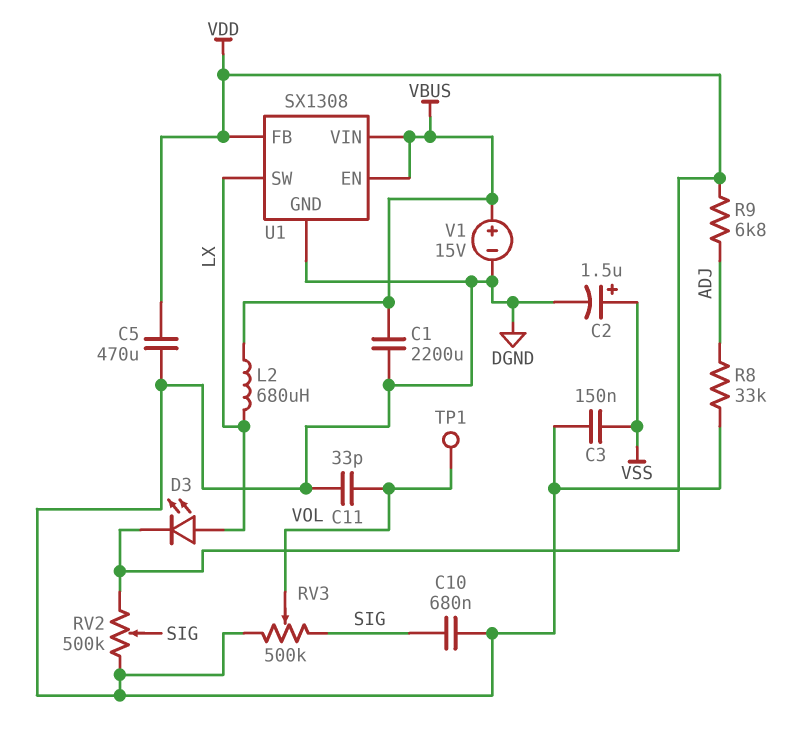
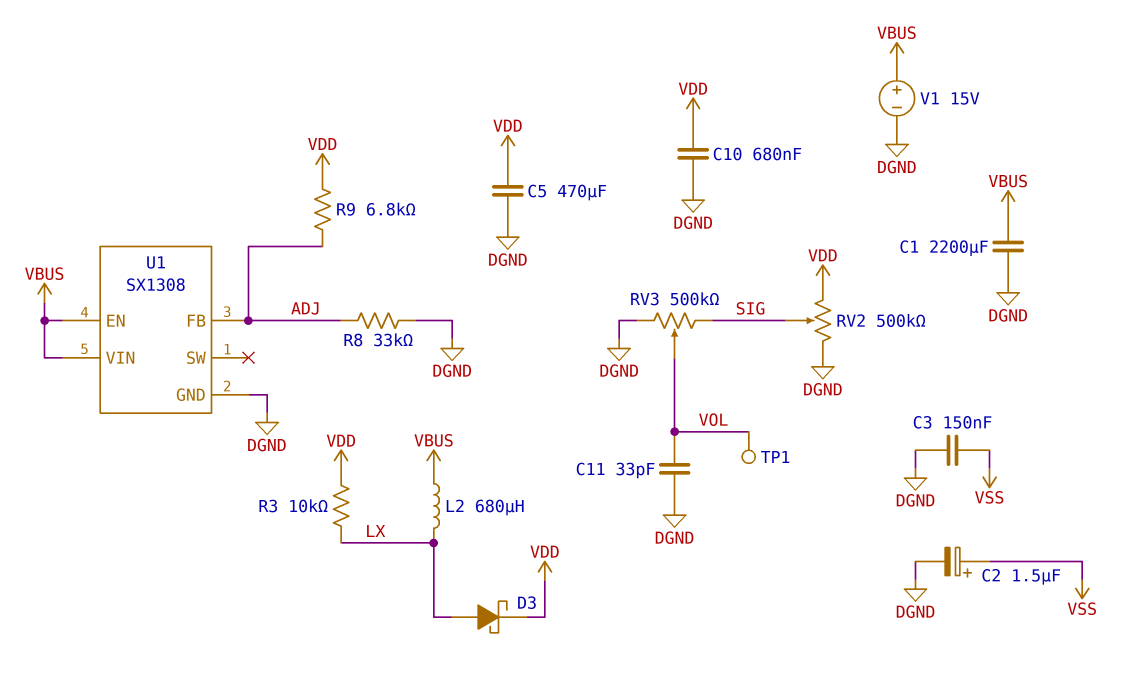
C10: 680nF (DGND, SIG) -> 680nF (DGND, VDD)
D3: LED (A LX, K VDD) -> schottky (A LX, K VDD)
R3: none -> 10k (LX, VDD)
U1 pin FB: VDD -> ADJ
U1 pin SW: LX -> none

